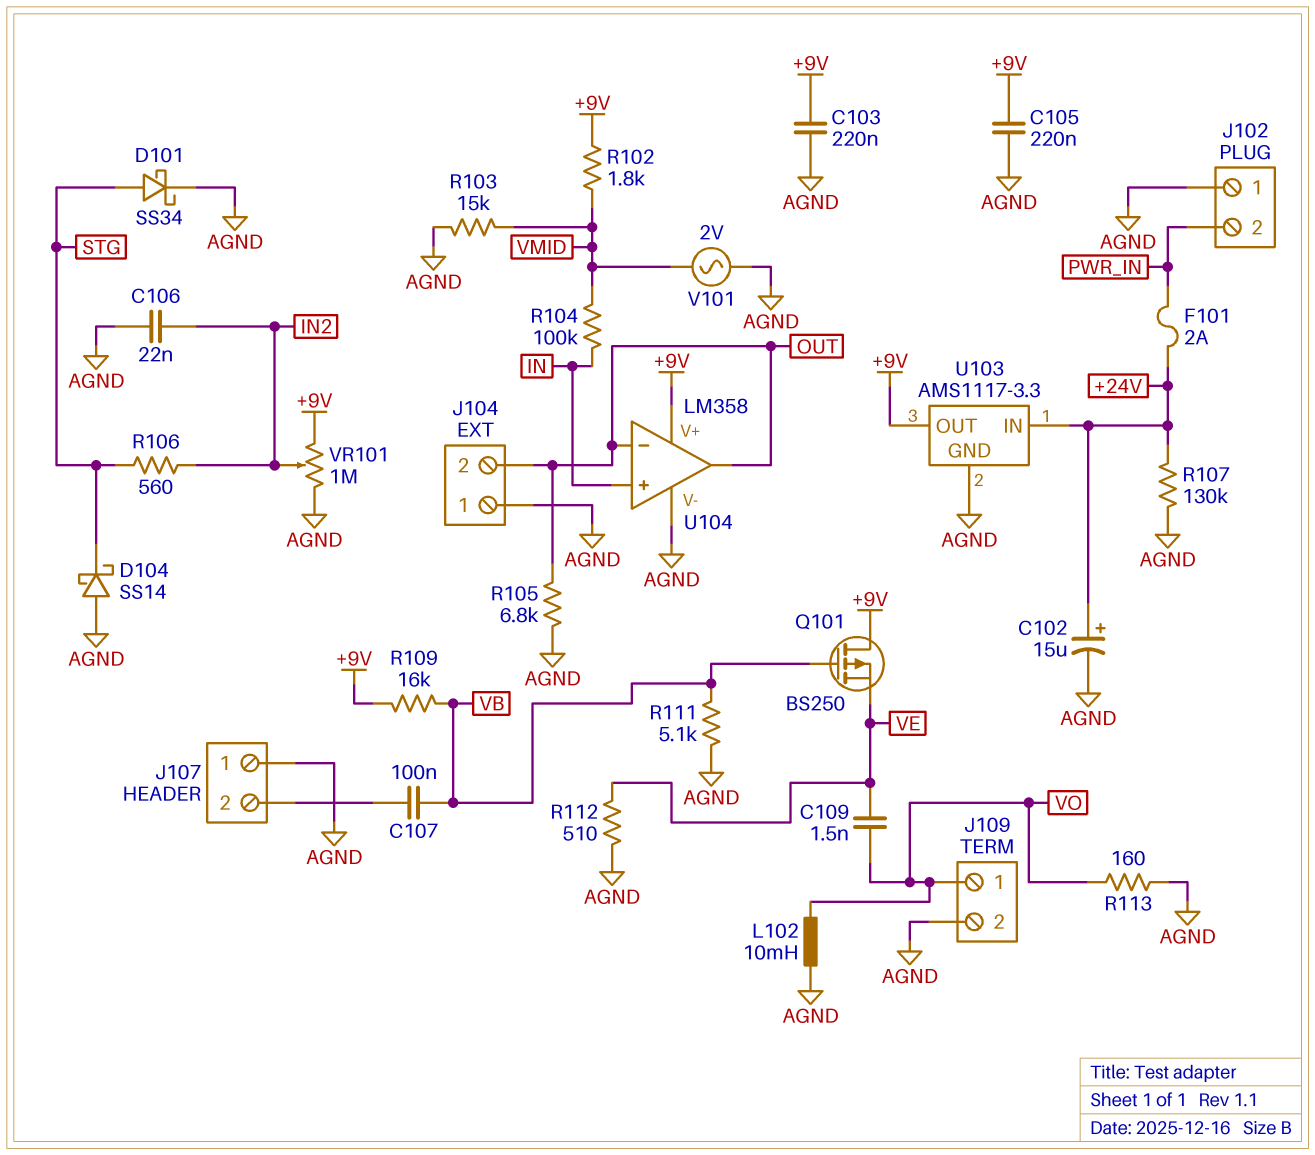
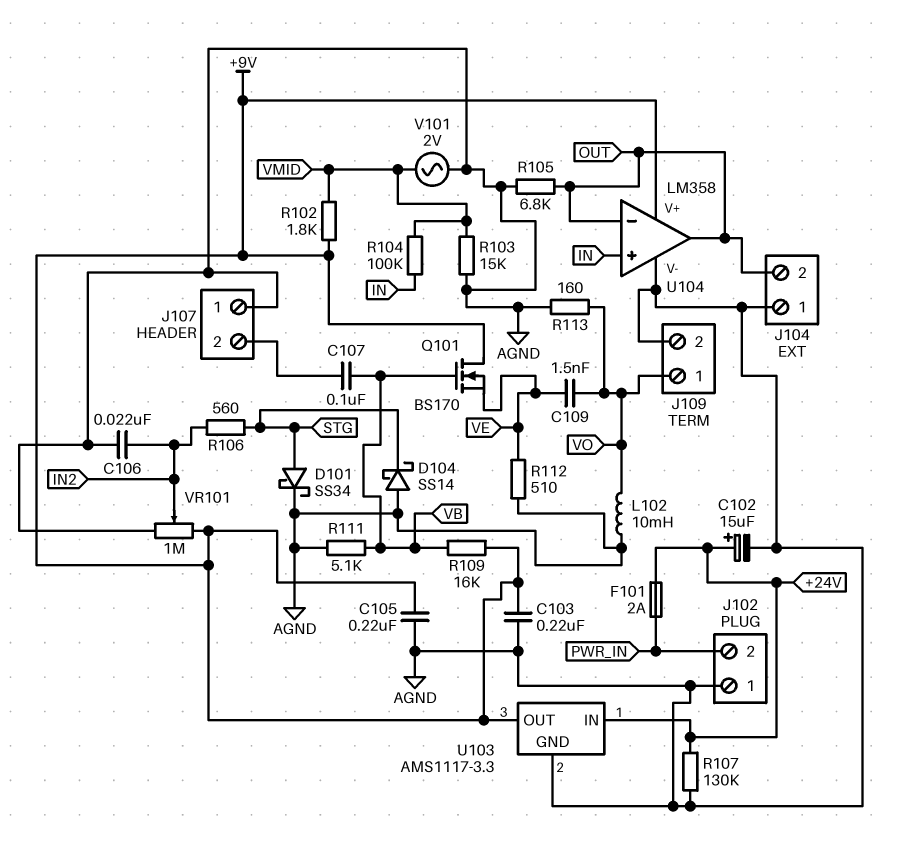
Q101: PMOS BS250 (G VB, D +9V, S VE) -> NMOS BS170 (G VB, D +9V, S VE)

